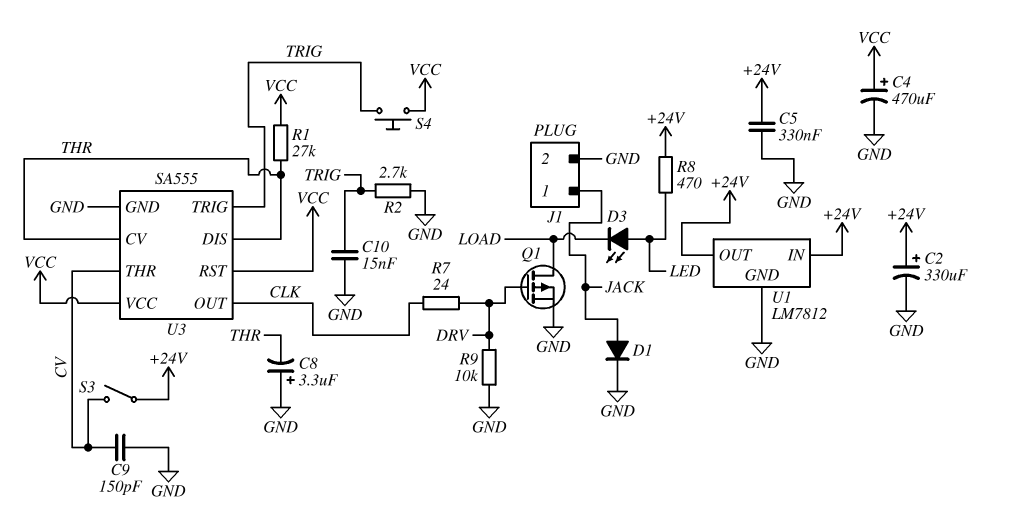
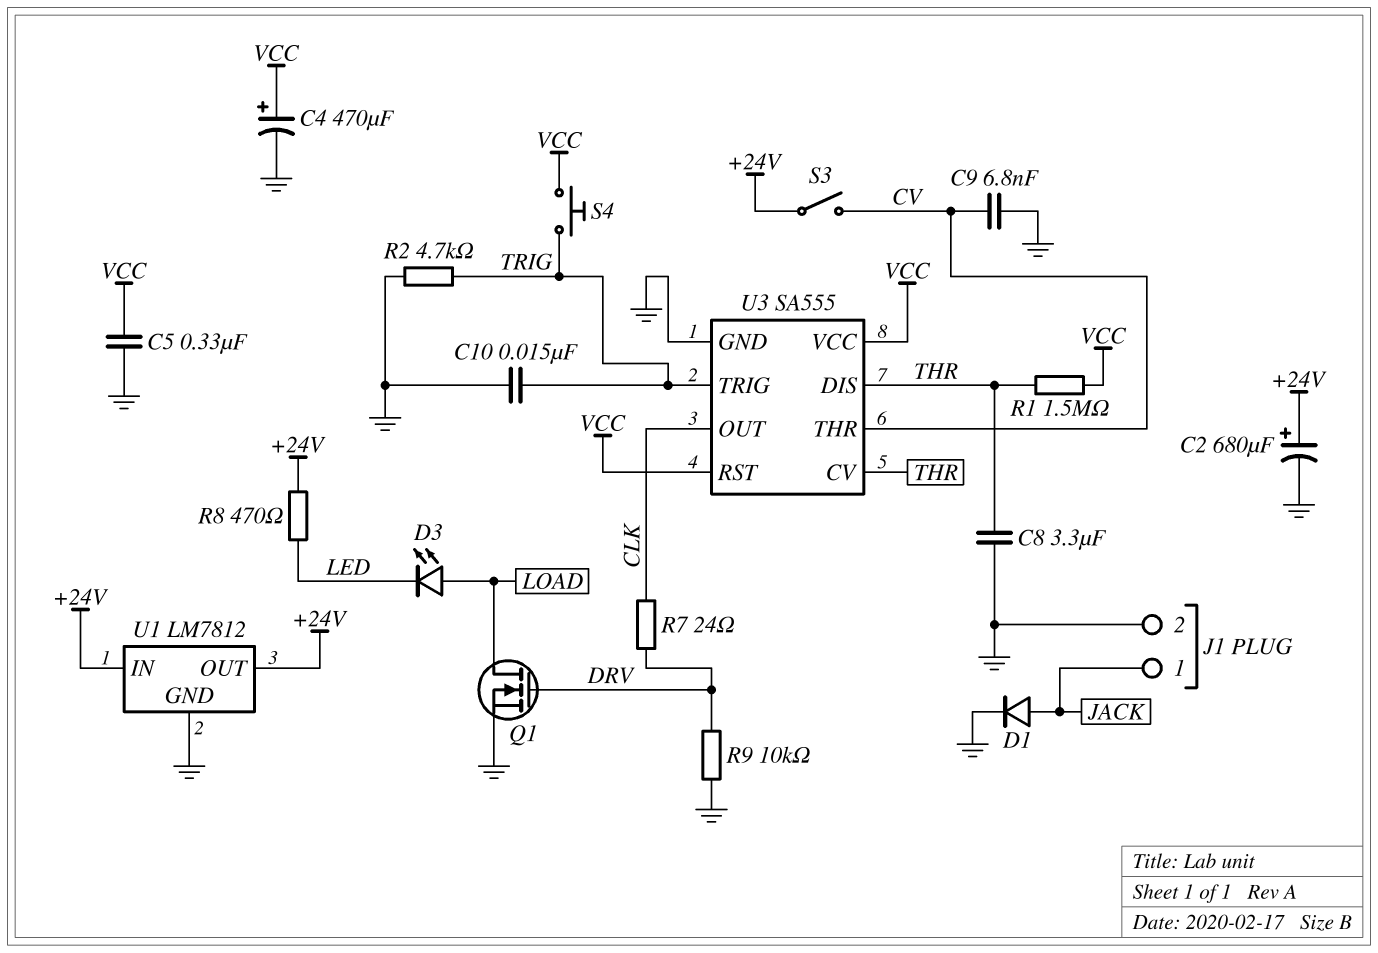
C2: 330uF (plus +24V, minus GND) -> 680uF (plus +24V, minus GND)
C5: 330nF (+24V, GND) -> 330nF (GND, VCC)
C8: 3.3uF (plus GND, minus THR) -> 3.3uF (GND, THR)
C9: 150pF (CV, GND) -> 6.8nF (CV, GND)
D3: LED (A LED, K LOAD) -> LED (A LOAD, K LED)
Q1: PMOS (G DRV, D LOAD, S GND) -> NMOS (G DRV, D LOAD, S GND)
R1: 27k (THR, VCC) -> 1.5M (THR, VCC)
R2: 2.7k (GND, TRIG) -> 4.7k (GND, TRIG)

